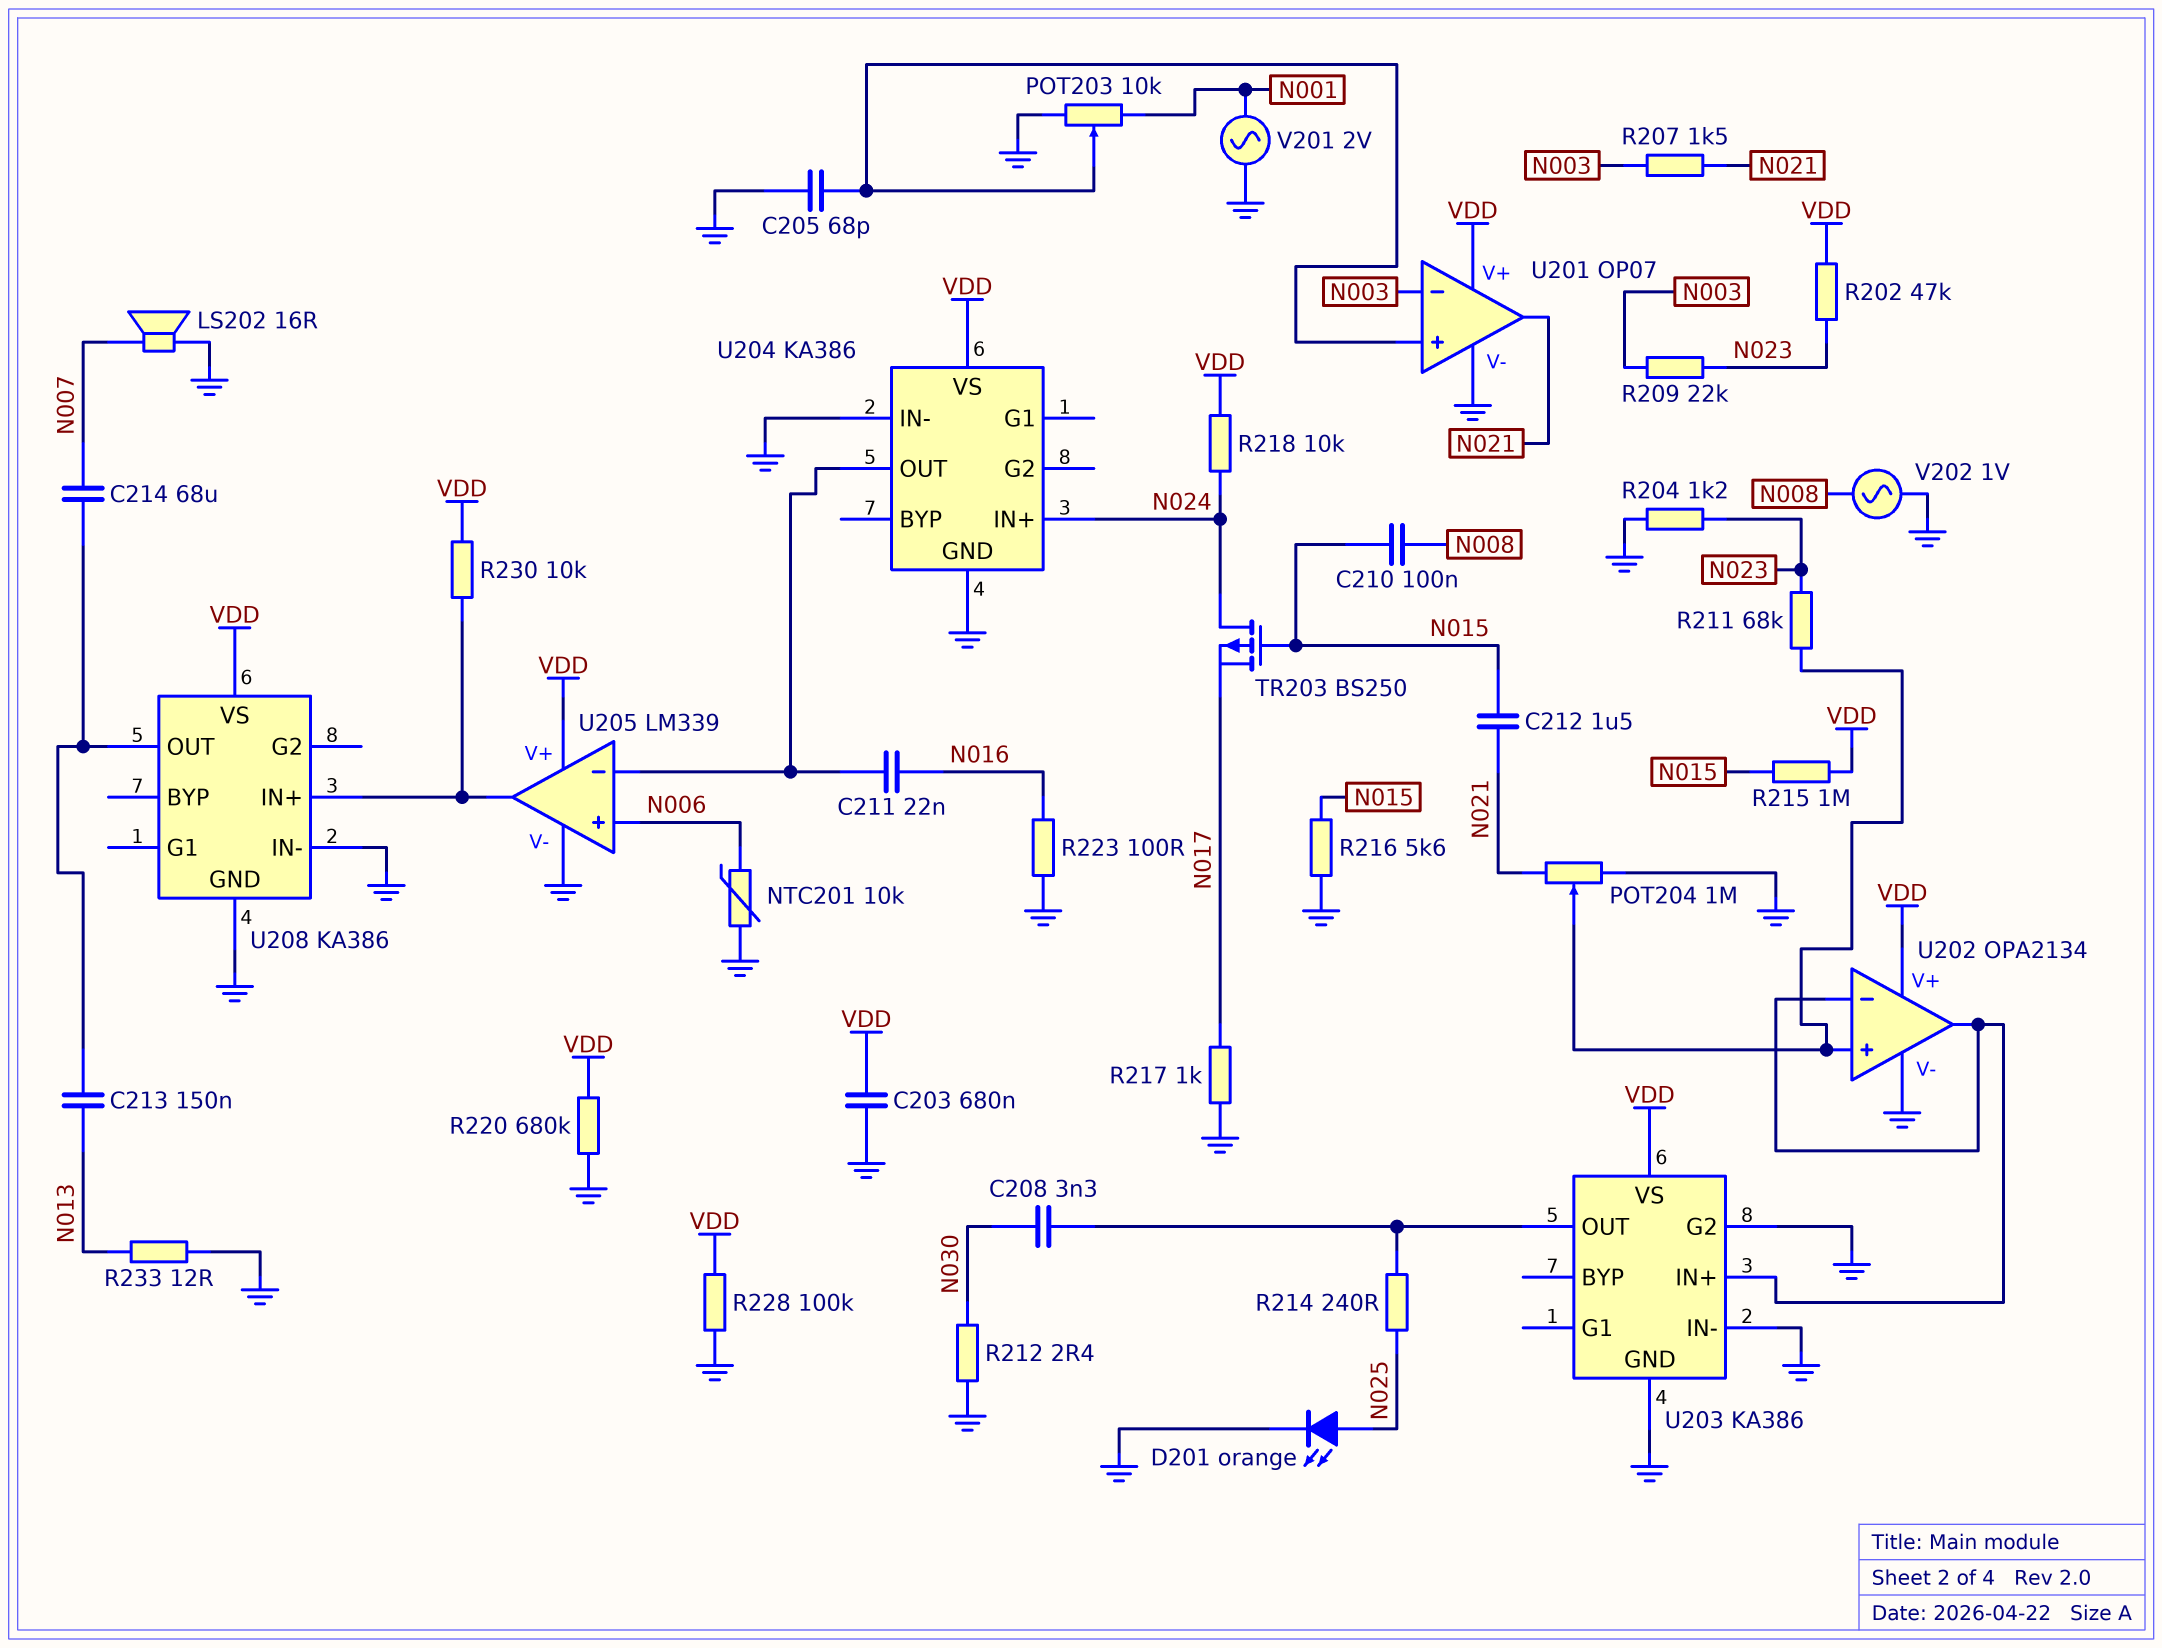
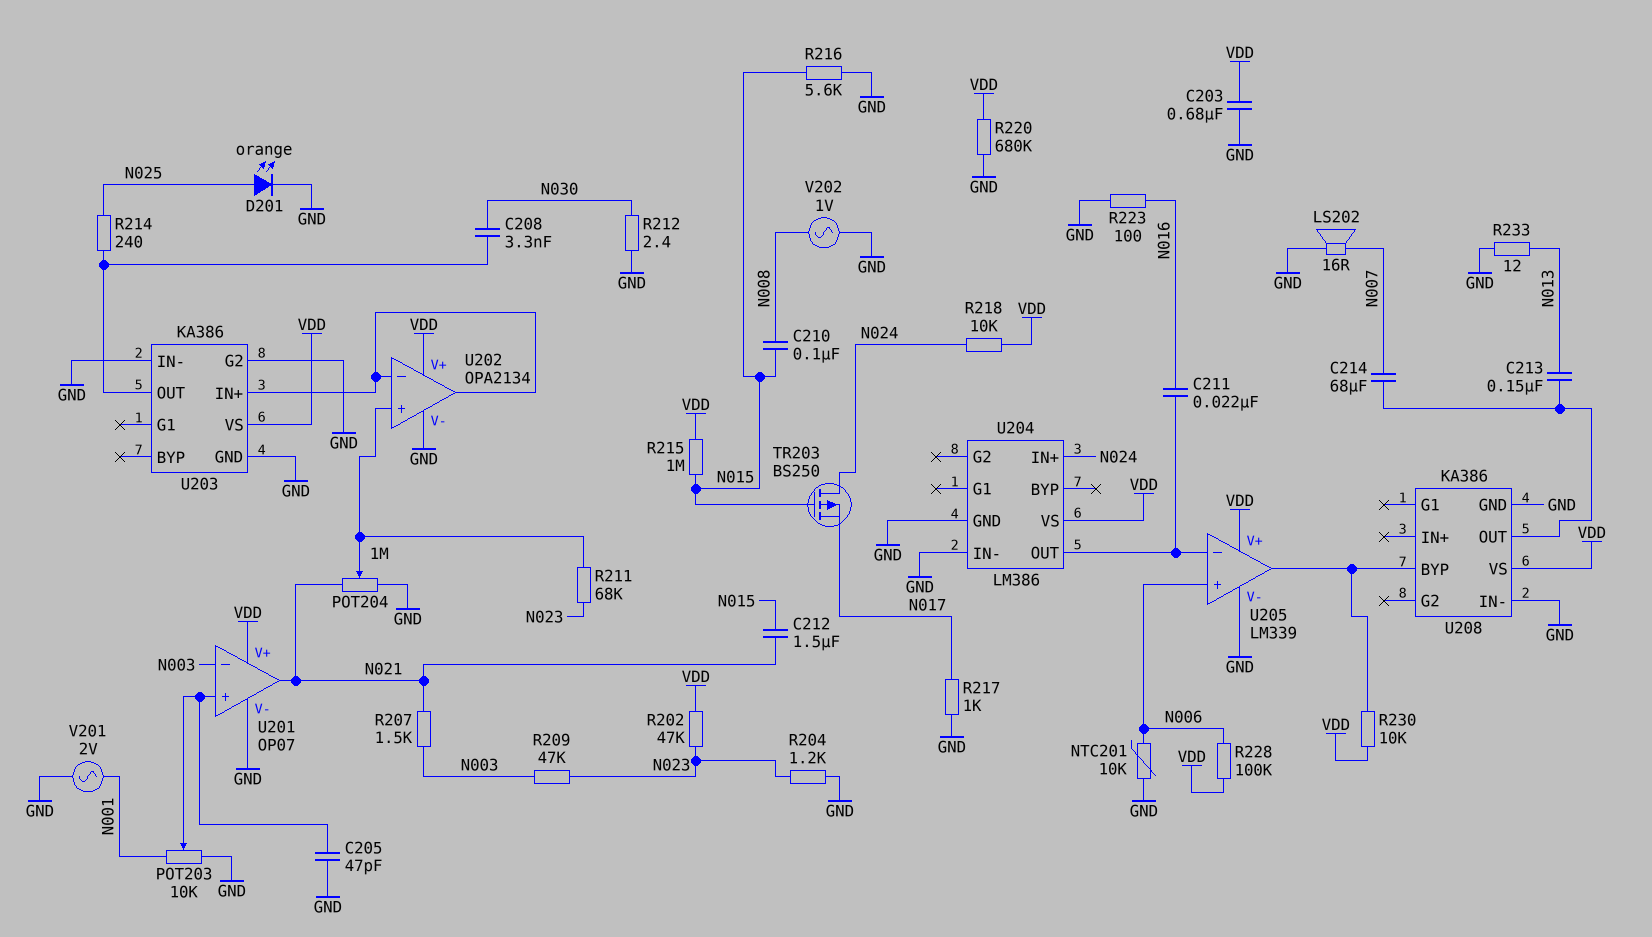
C205: 68pF (GND, U201/in+) -> 47pF (GND, U201/in+)
R209: 22k (N003, N023) -> 47k (N003, N023)
R228: 100k (GND, VDD) -> 100k (N006, VDD)
U204: KA386 -> LM386
U208 pin BYP: none -> U205/out
U208 pin IN+: U205/out -> none

